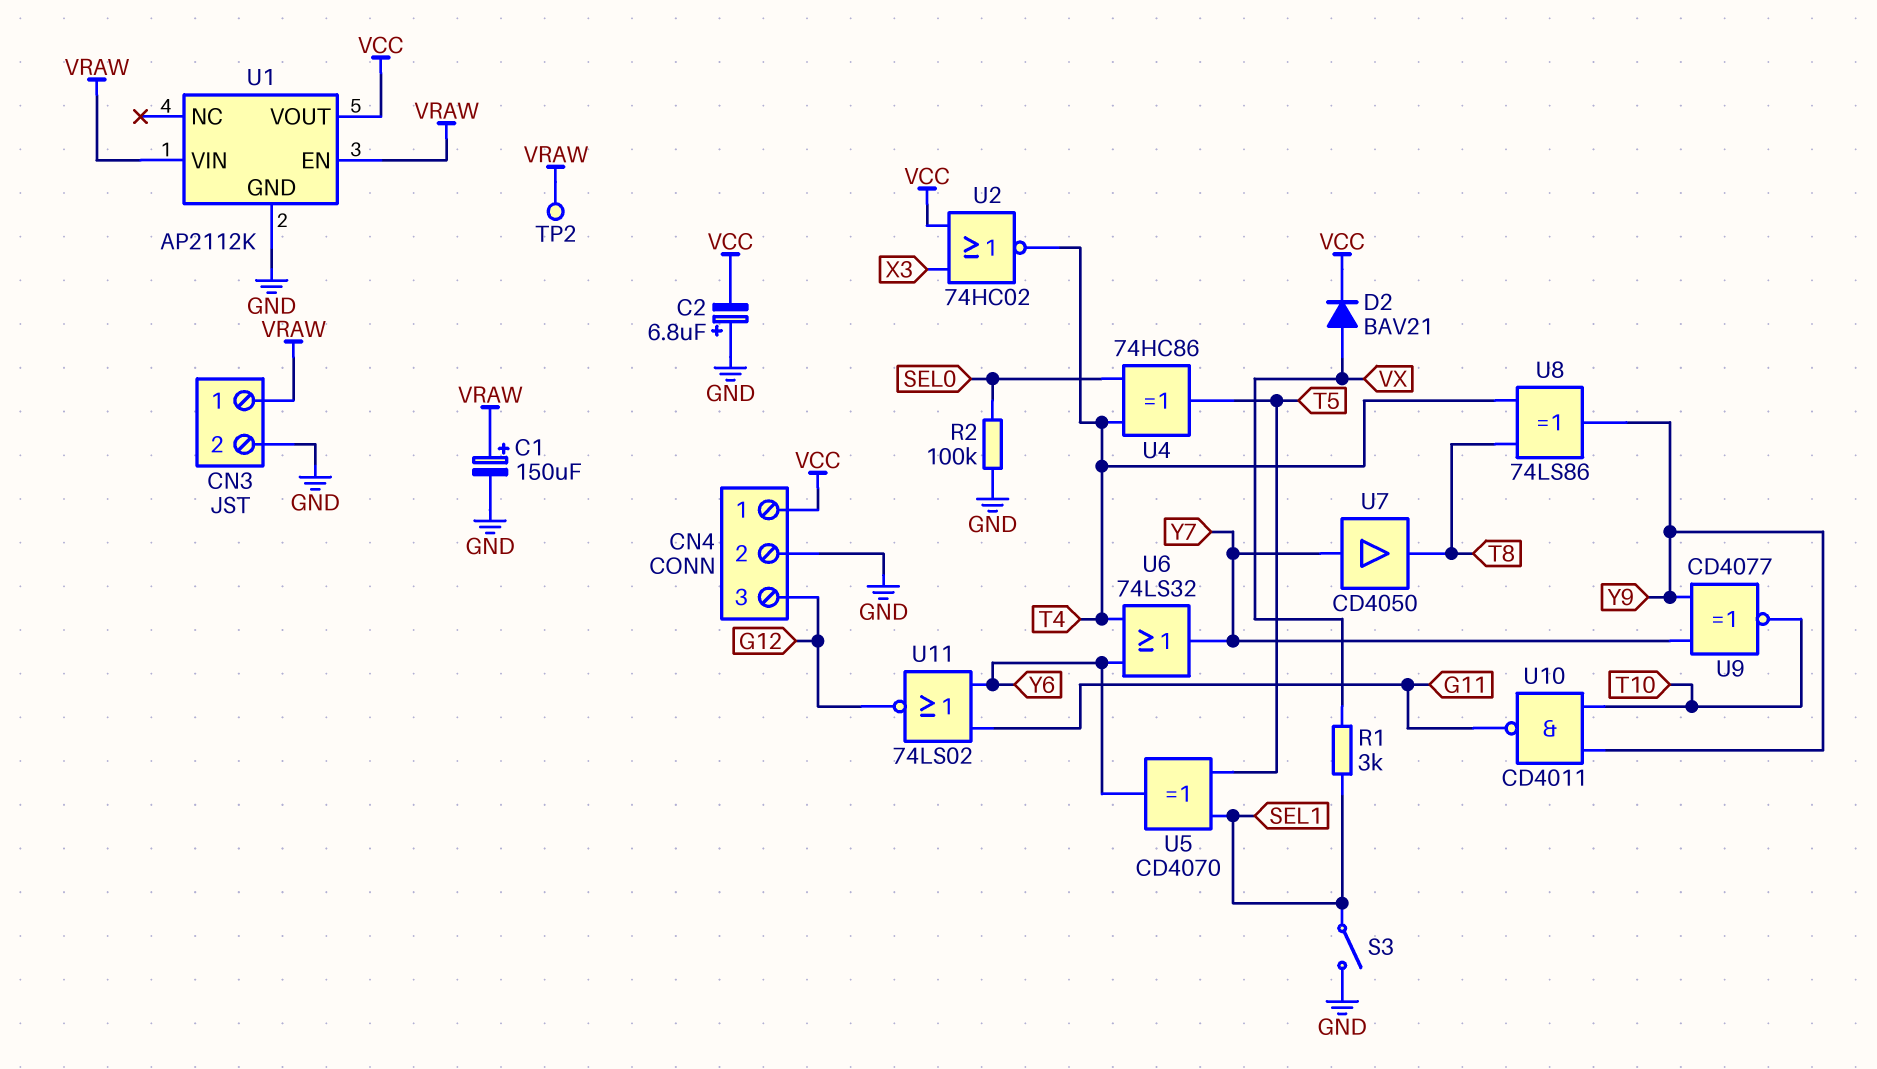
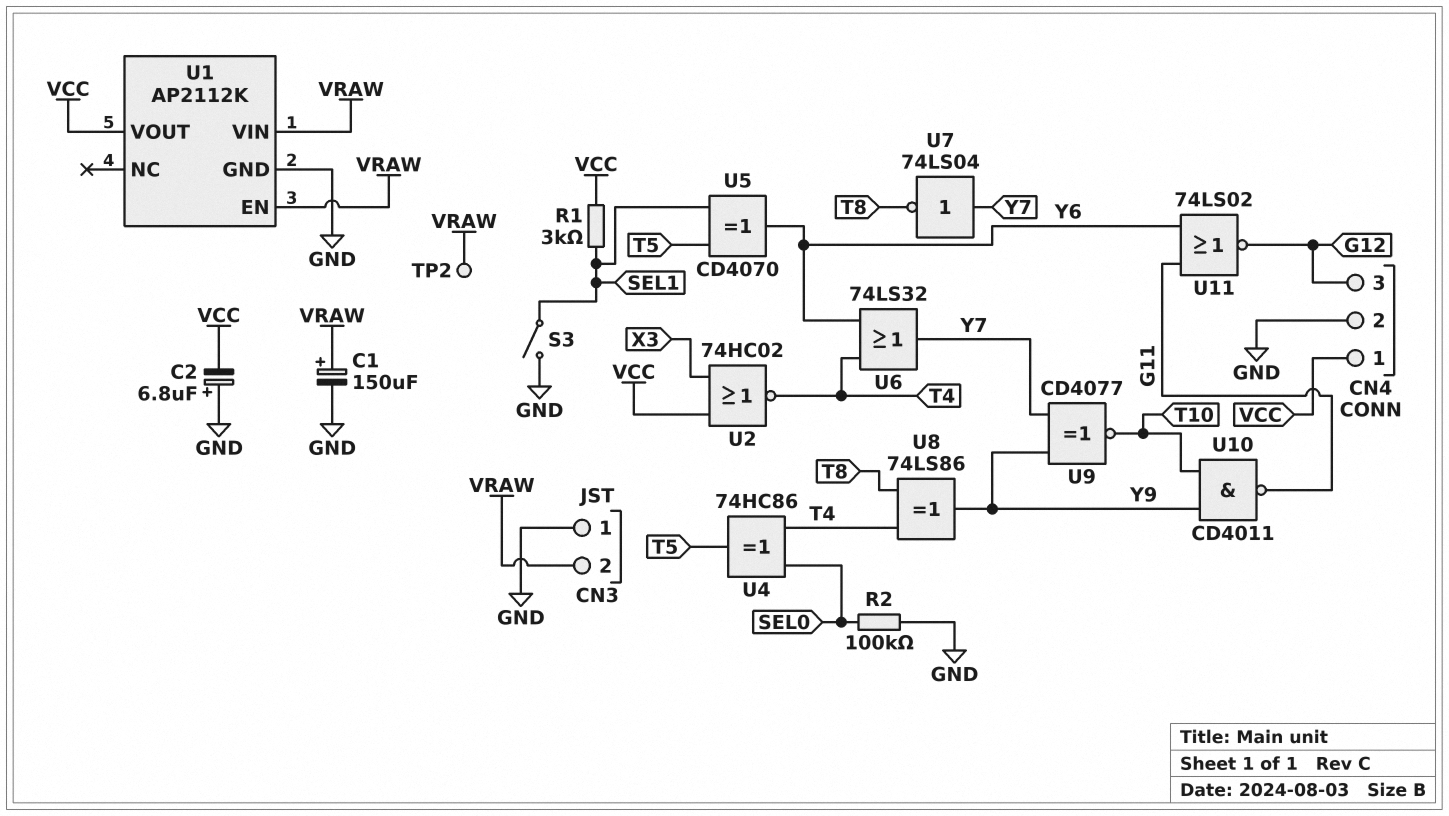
CN3 pin 1: VRAW -> GND
CN3 pin 2: GND -> VRAW
D2: diode BAV21 (A VX, K VCC) -> none
R1: 3k (SEL1, VX) -> 3k (SEL1, VCC)
U7: buffer CD4050 (in Y7, out T8) -> NOT 74LS04 (in Y7, out T8)

